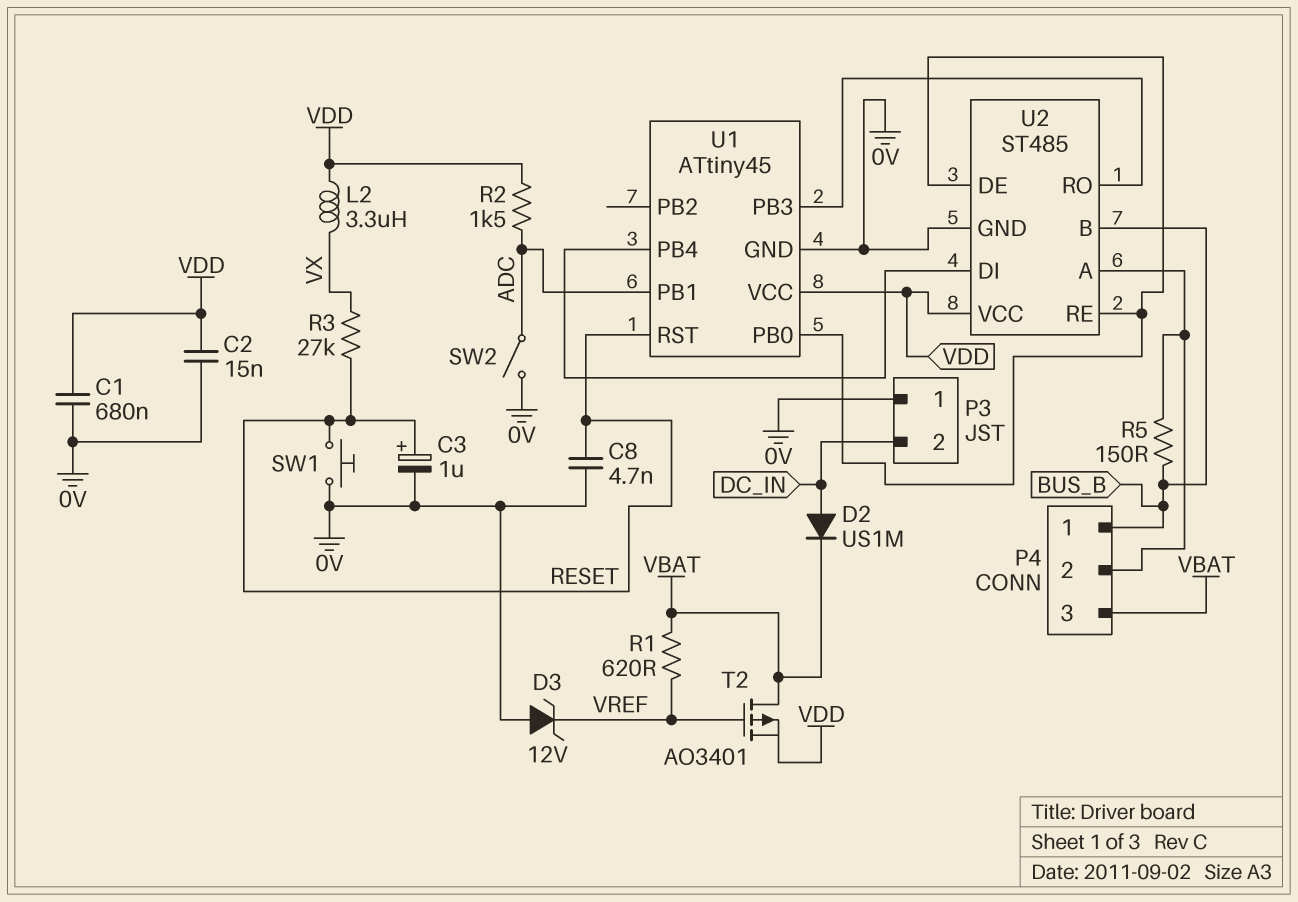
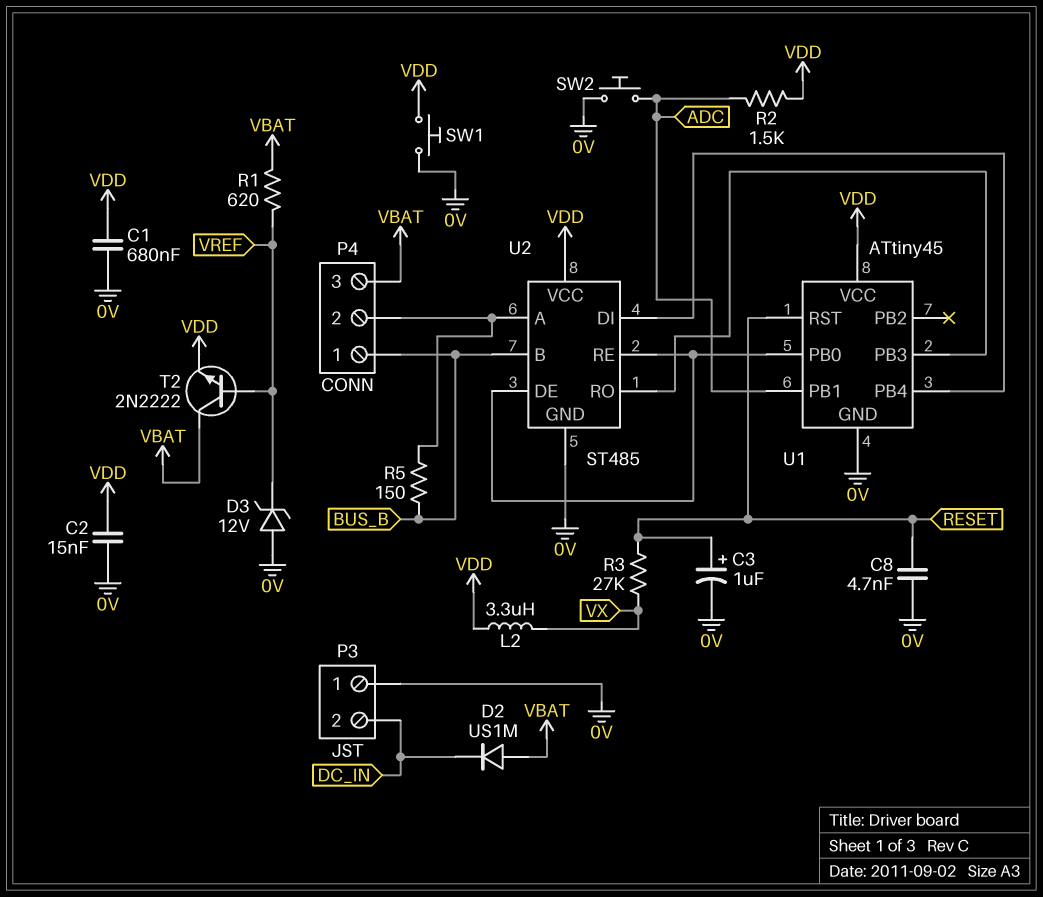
D2: diode US1M (A DC_IN, K VBAT) -> diode US1M (A VBAT, K DC_IN)
SW1: button (0V, RESET) -> button (0V, VDD)
SW2: switch (0V, ADC) -> button (0V, ADC)
T2: PMOS AO3401 (G VREF, D VBAT, S VDD) -> NPN 2N2222 (B VREF, C VBAT, E VDD)

